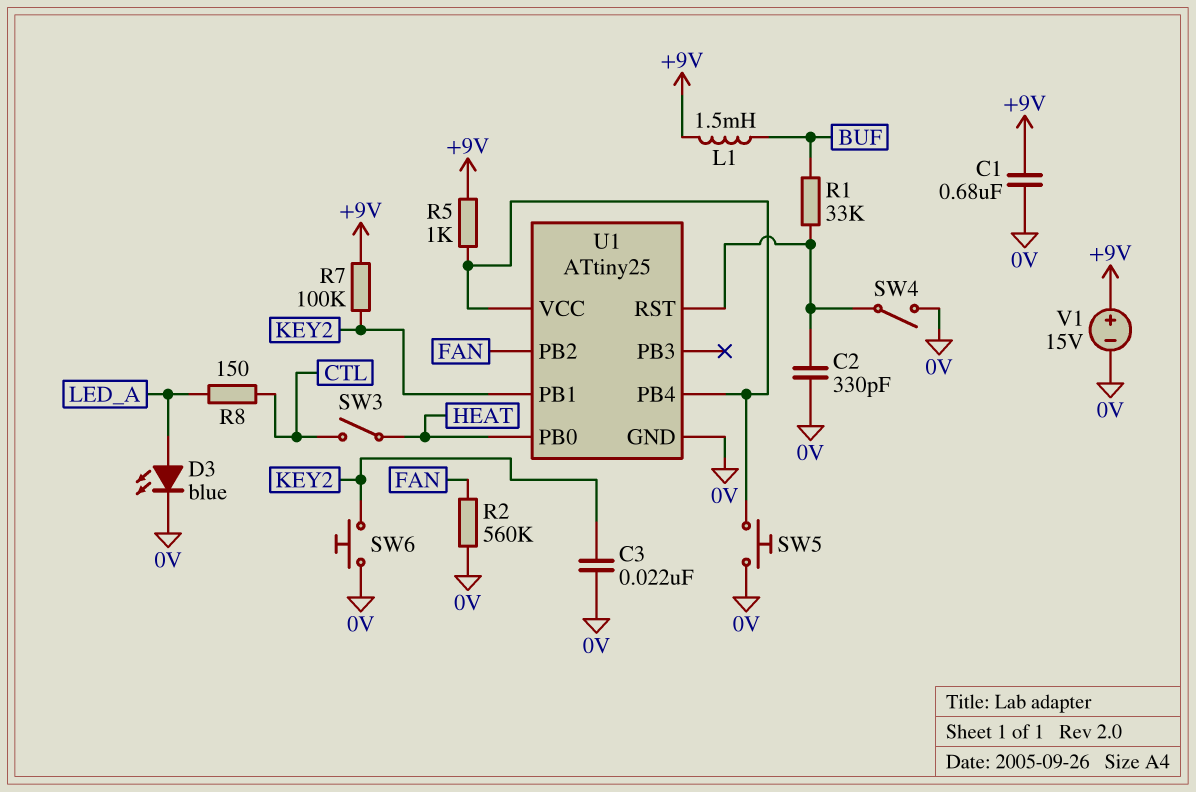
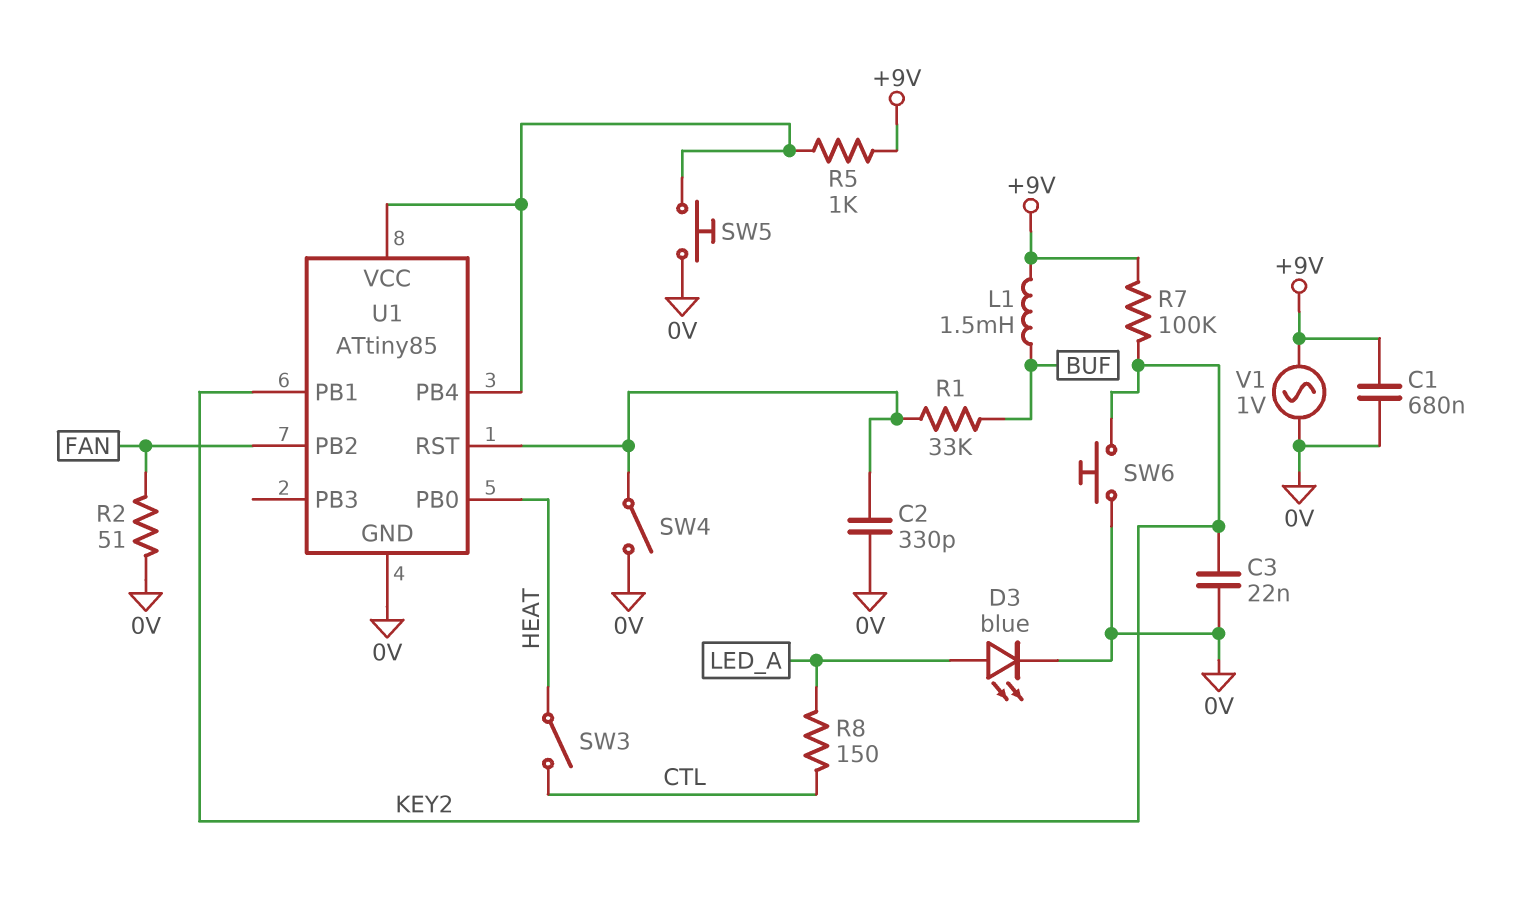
R2: 560k (0V, FAN) -> 51 (0V, FAN)
U1: ATtiny25 -> ATtiny85
V1: 15V (plus +9V, minus 0V) -> AC 1V (+9V, 0V)

